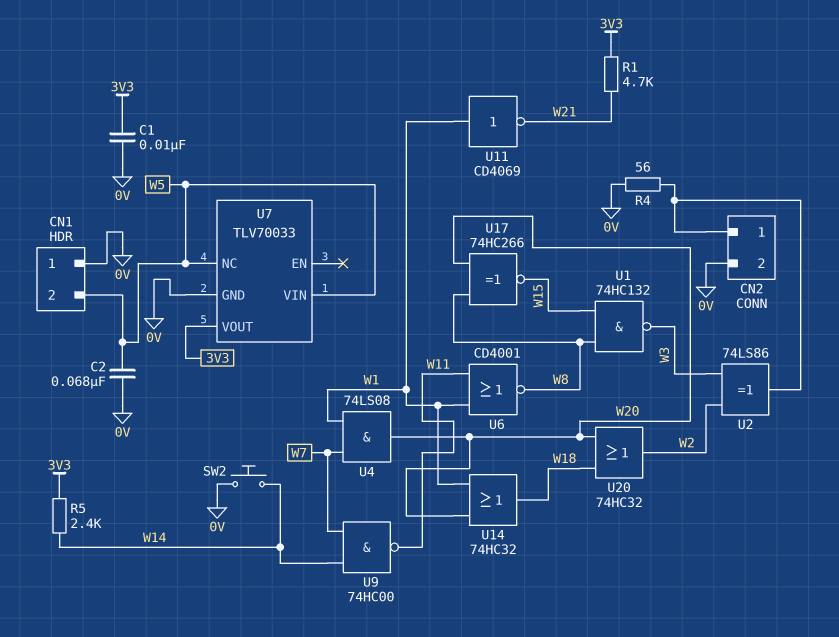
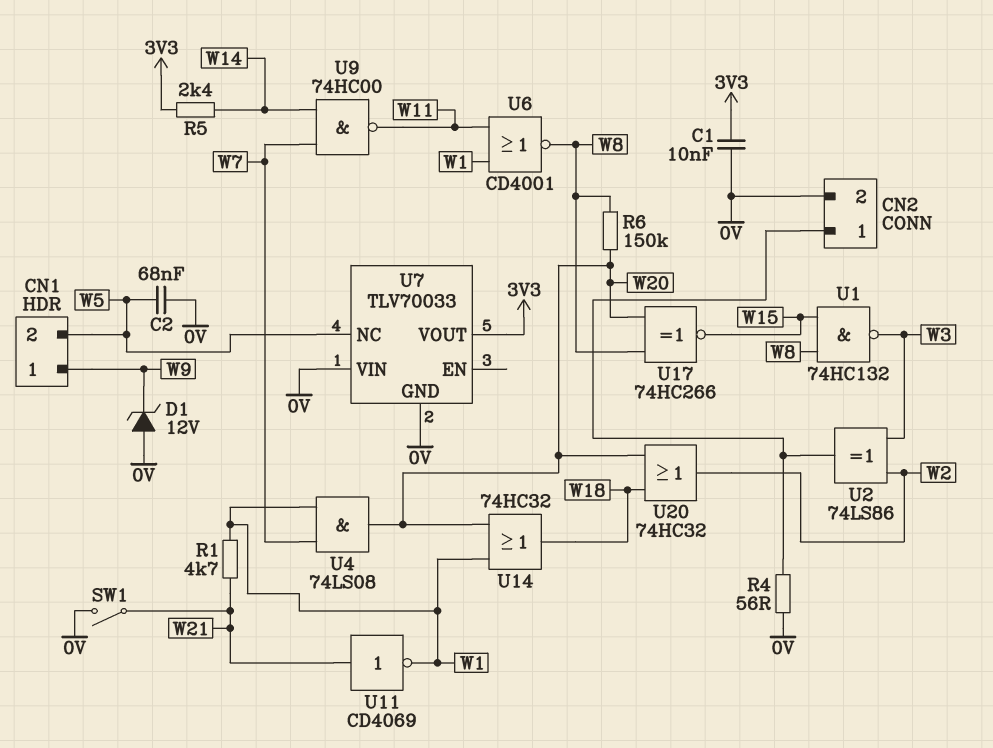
CN1 pin 1: 0V -> W9
D1: none -> zener 12V (A 0V, K W9)
R1: 4.7k (3V3, W21) -> 4.7k (W1, W21)
R6: none -> 150k (W8, W20)
SW1: none -> switch (0V, W21)
SW2: button (0V, W14) -> none
U7 pin VIN: W5 -> 0V
U11: NOT CD4069 (in W1, out W21) -> NOT CD4069 (in W21, out W1)

